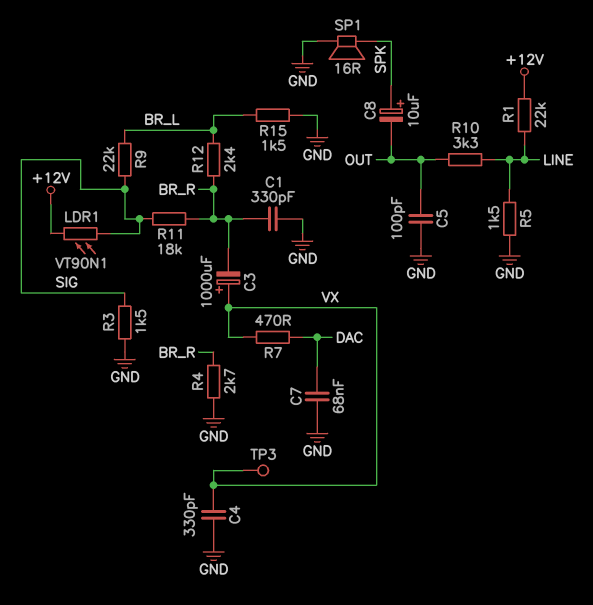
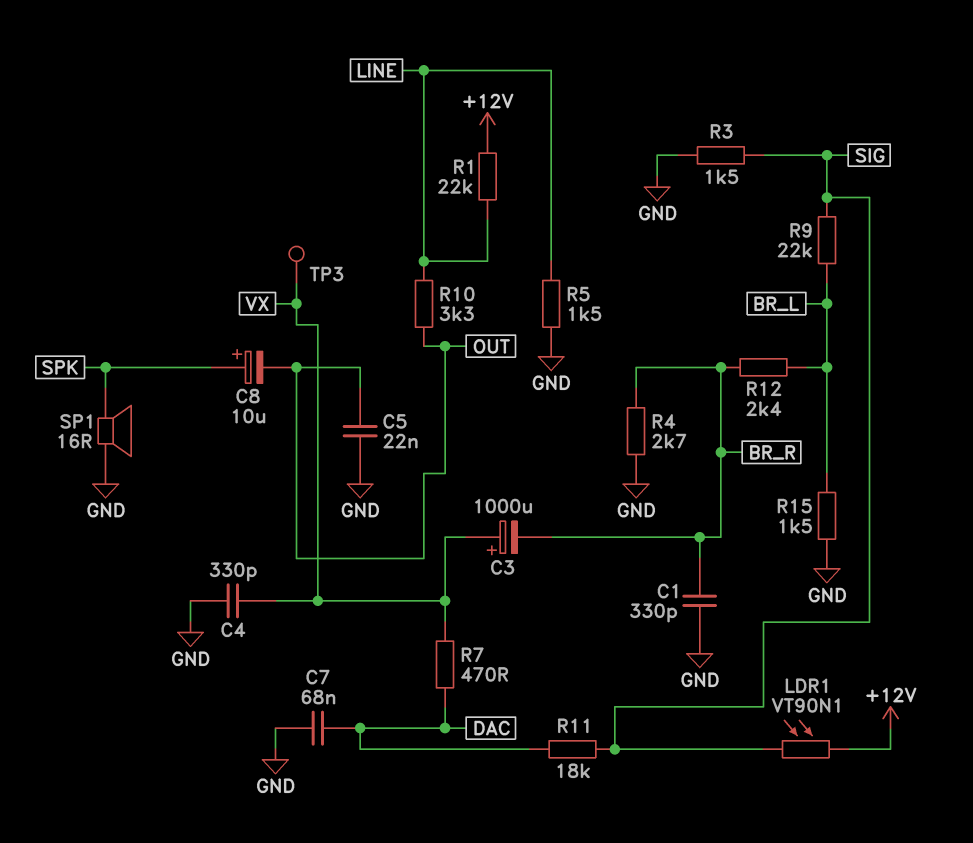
C5: 100pF (GND, OUT) -> 22nF (GND, OUT)
R11: 18k (BR_R, SIG) -> 18k (DAC, SIG)

